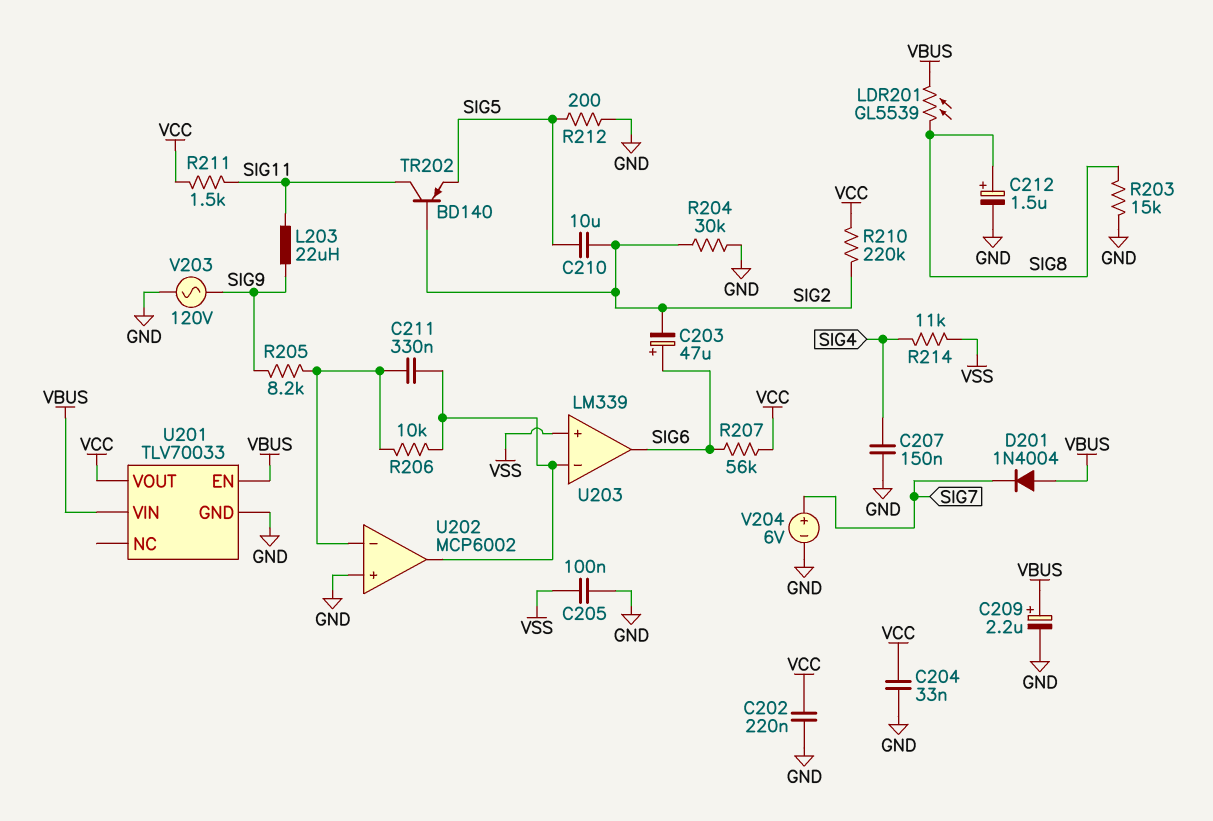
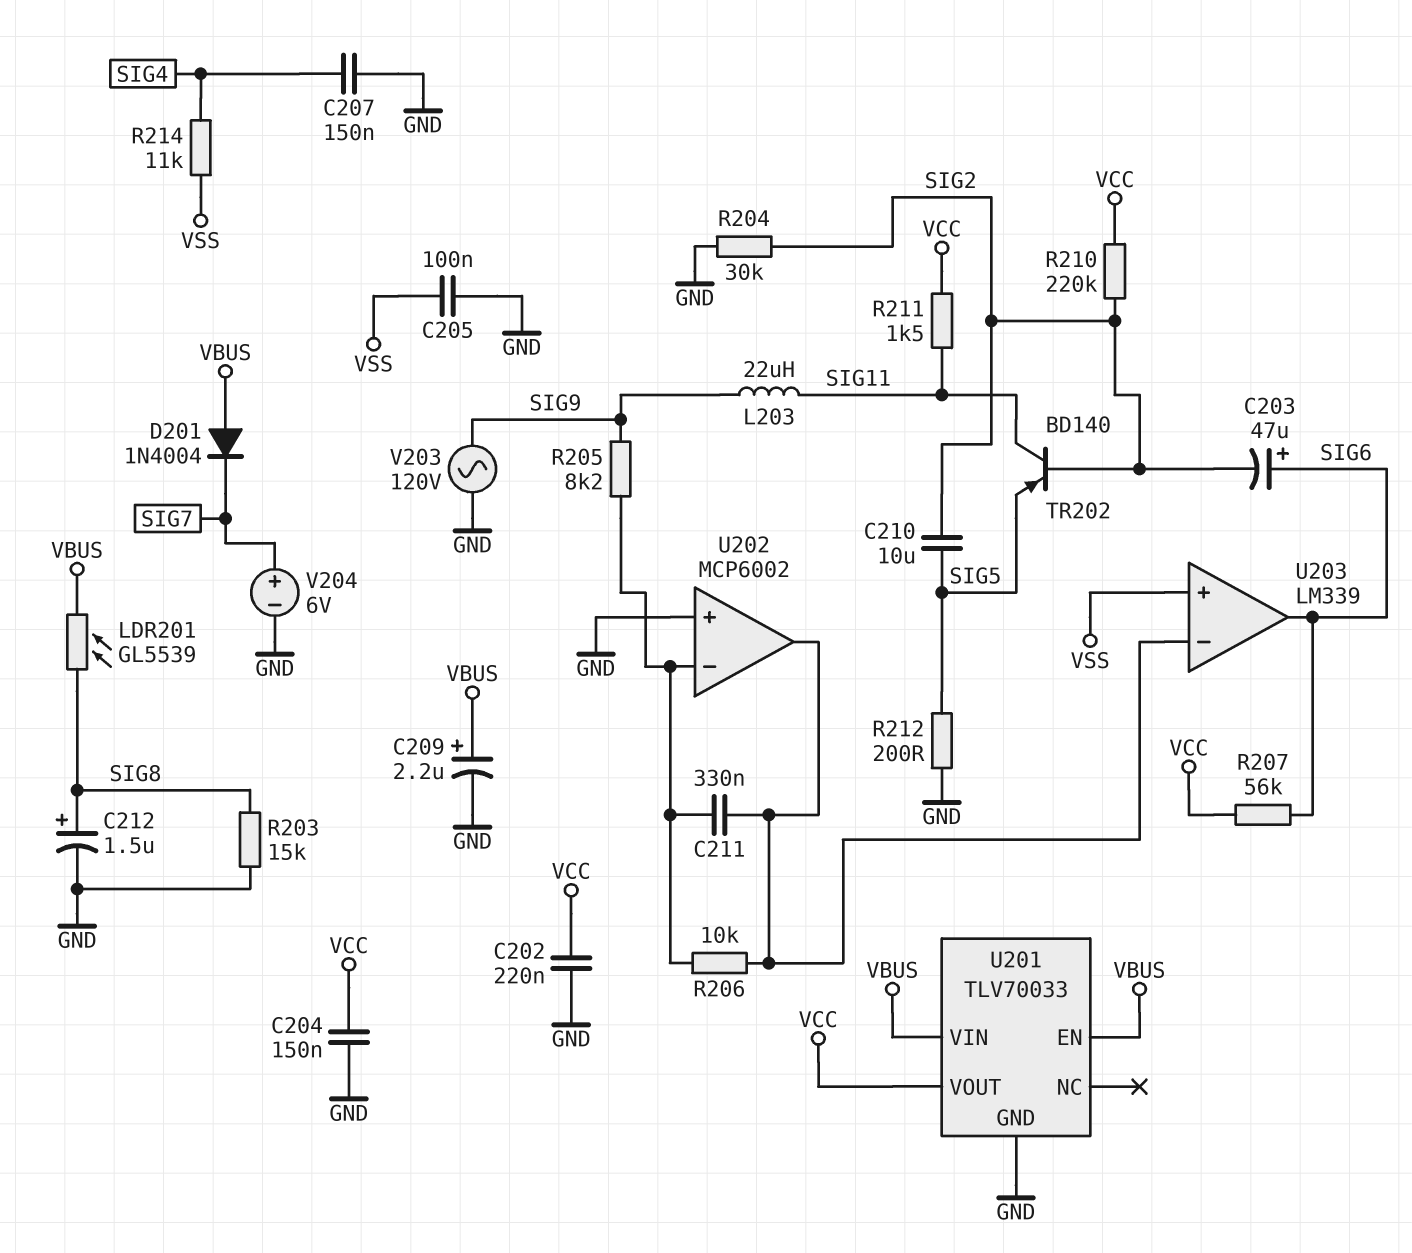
C204: 33nF (GND, VCC) -> 150nF (GND, VCC)

